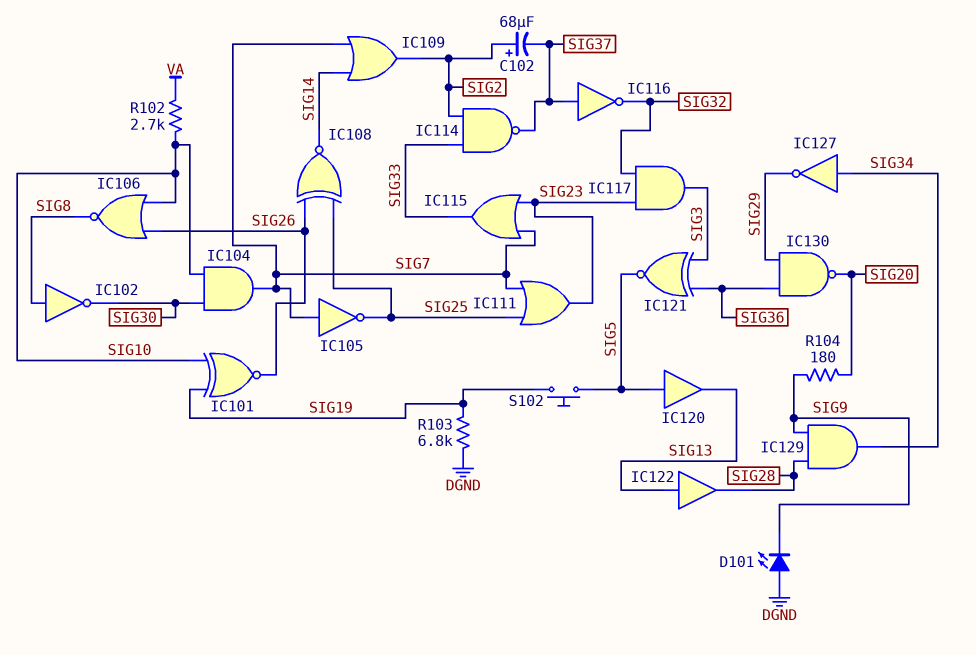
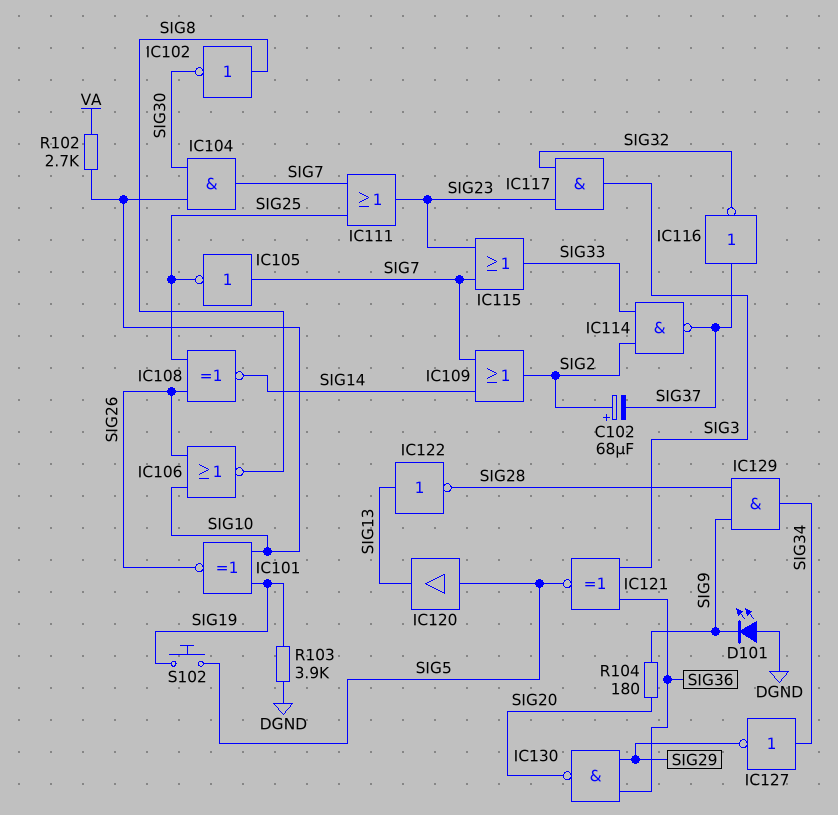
IC122: buffer (in SIG13, out SIG28) -> NOT (in SIG13, out SIG28)
R103: 6.8k (DGND, SIG19) -> 3.9k (DGND, SIG19)

